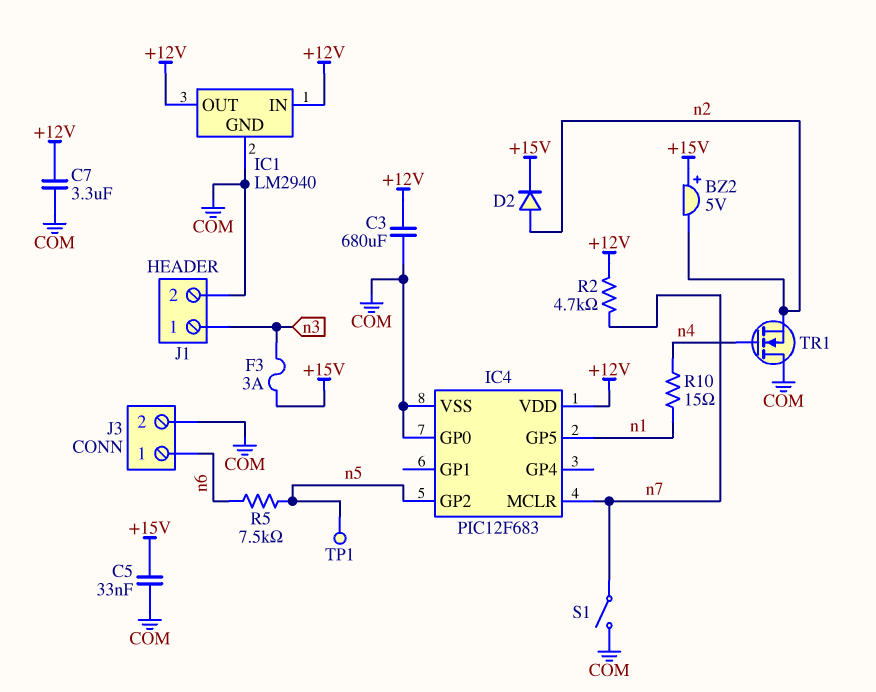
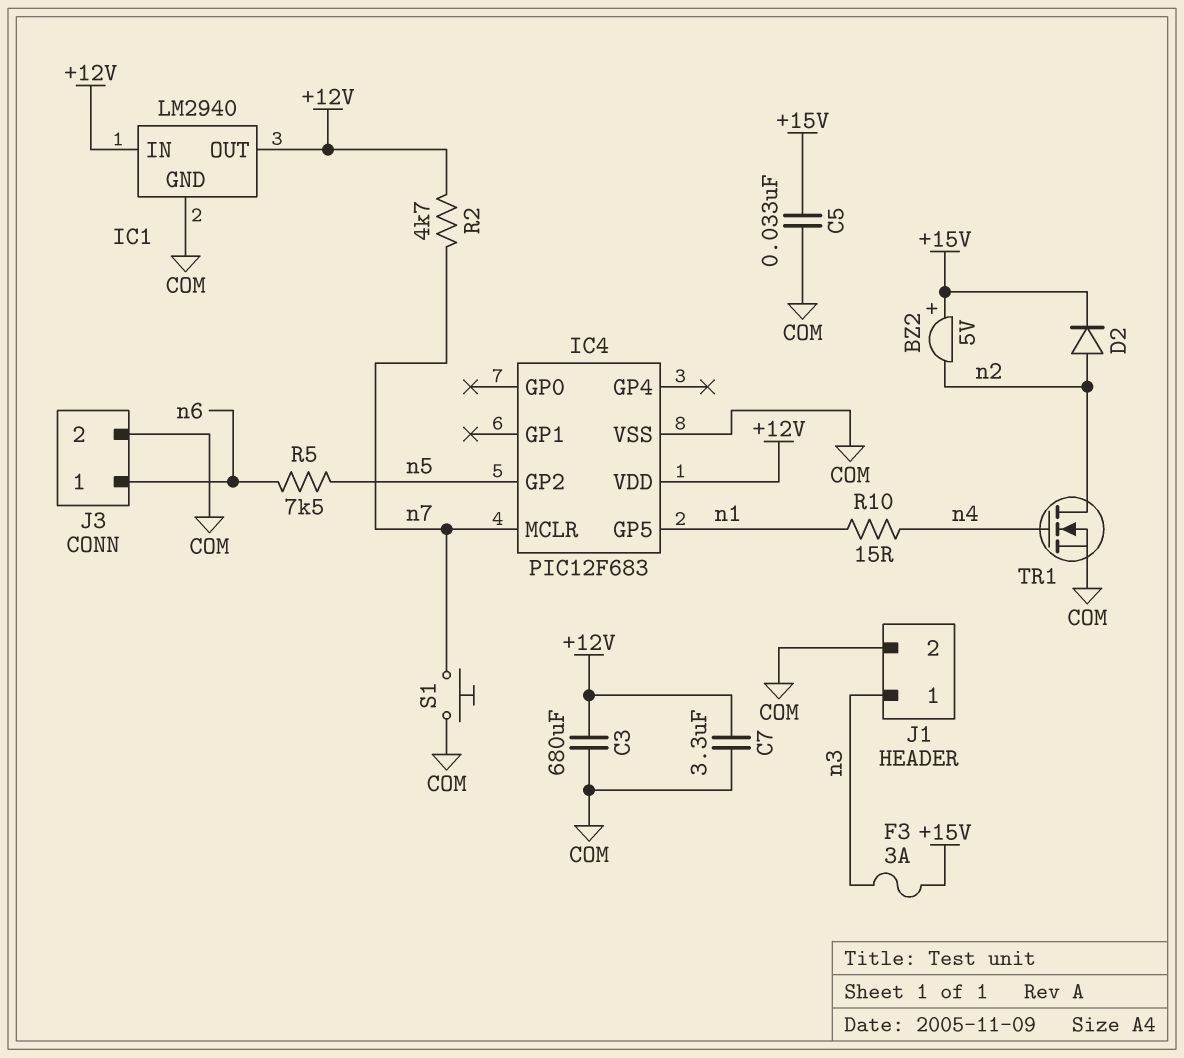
IC4 pin GP0: COM -> none
S1: switch (COM, n7) -> button (COM, n7)
TP1: test point (n5) -> none
TR1: NMOS (G n4, D COM, S n2) -> NMOS (G n4, D n2, S COM)

